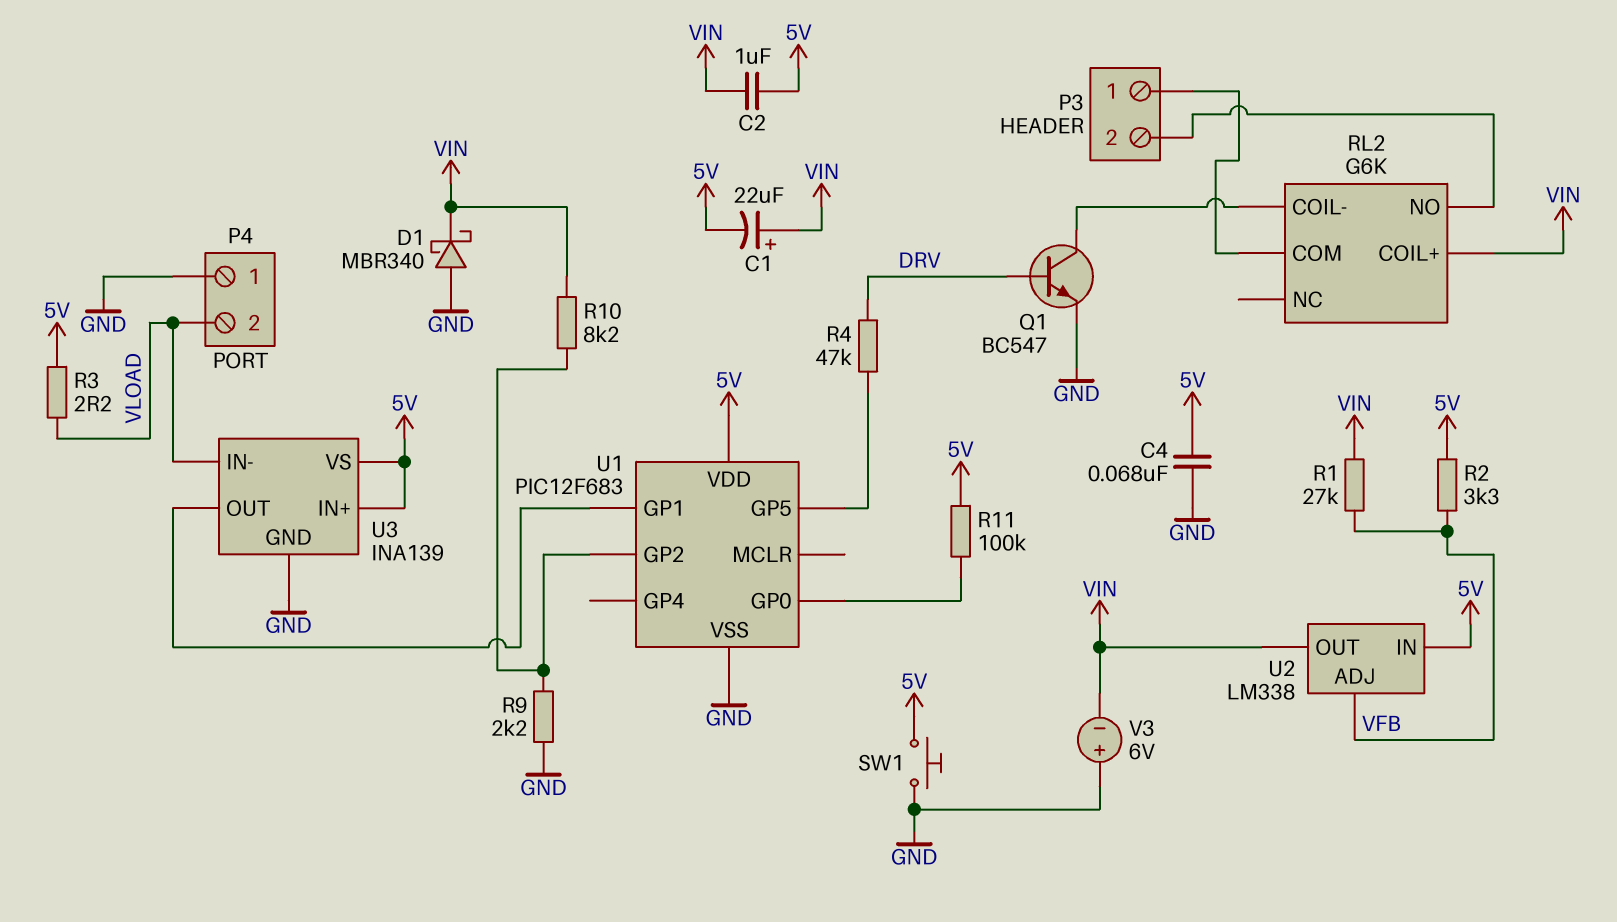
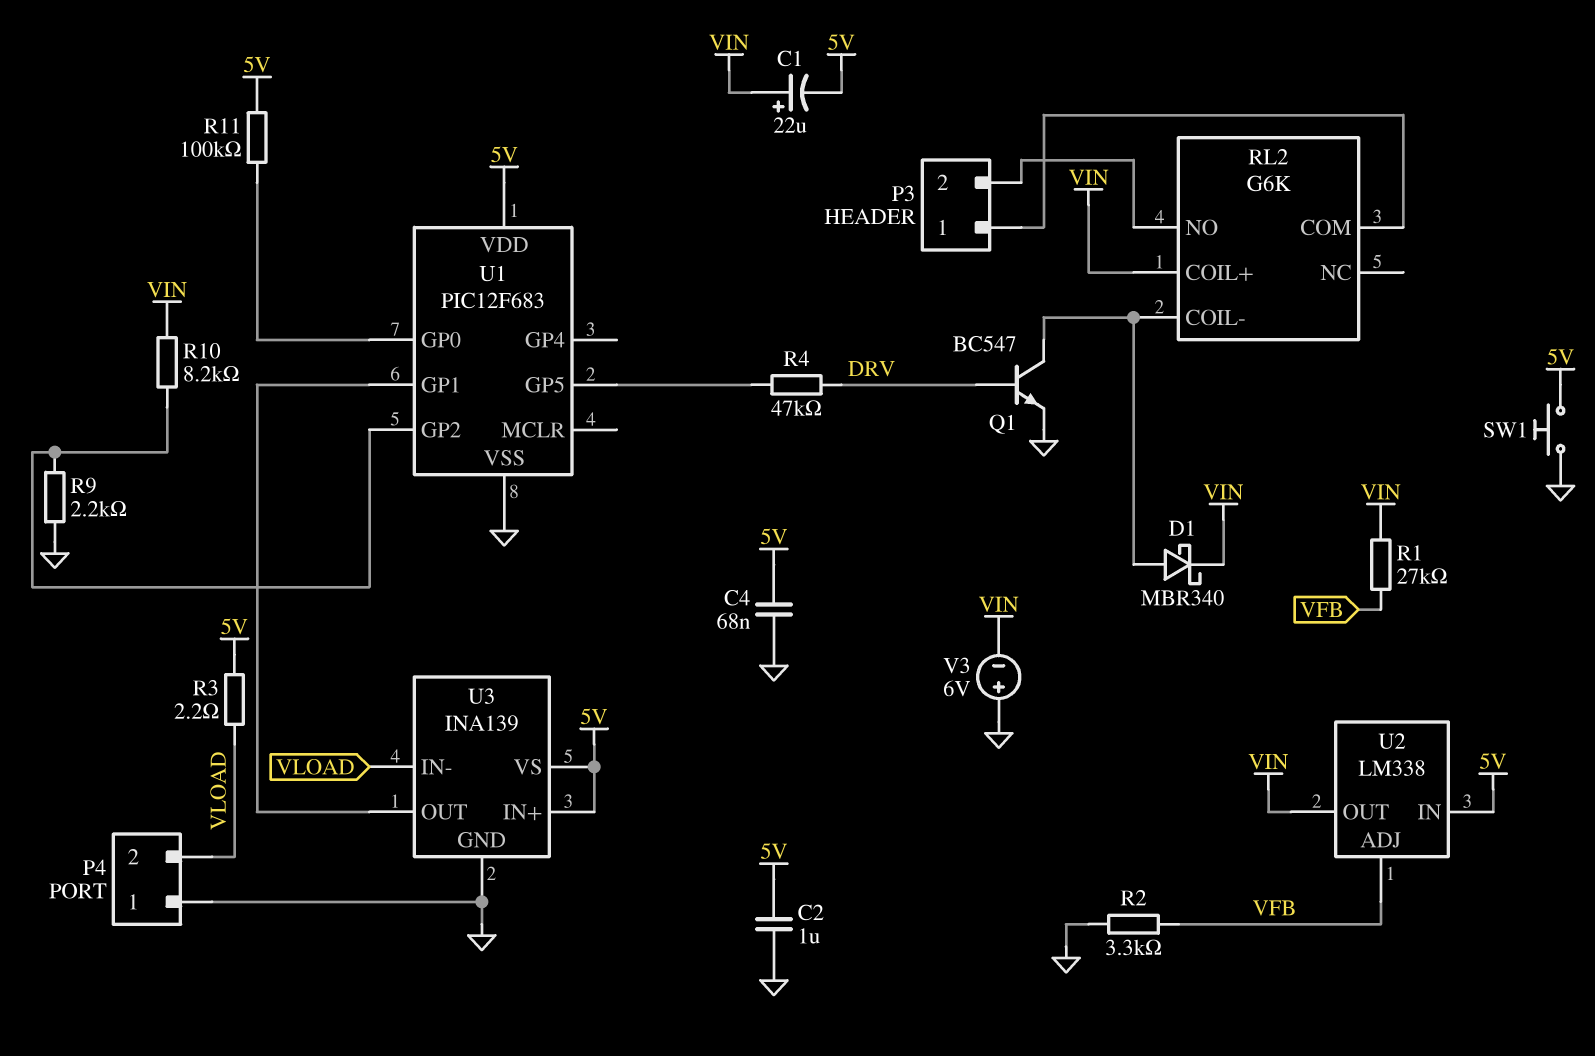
C2: 1uF (5V, VIN) -> 1uF (5V, GND)
D1: schottky MBR340 (A GND, K VIN) -> schottky MBR340 (A RL2/COIL-, K VIN)
R2: 3.3k (5V, VFB) -> 3.3k (GND, VFB)

